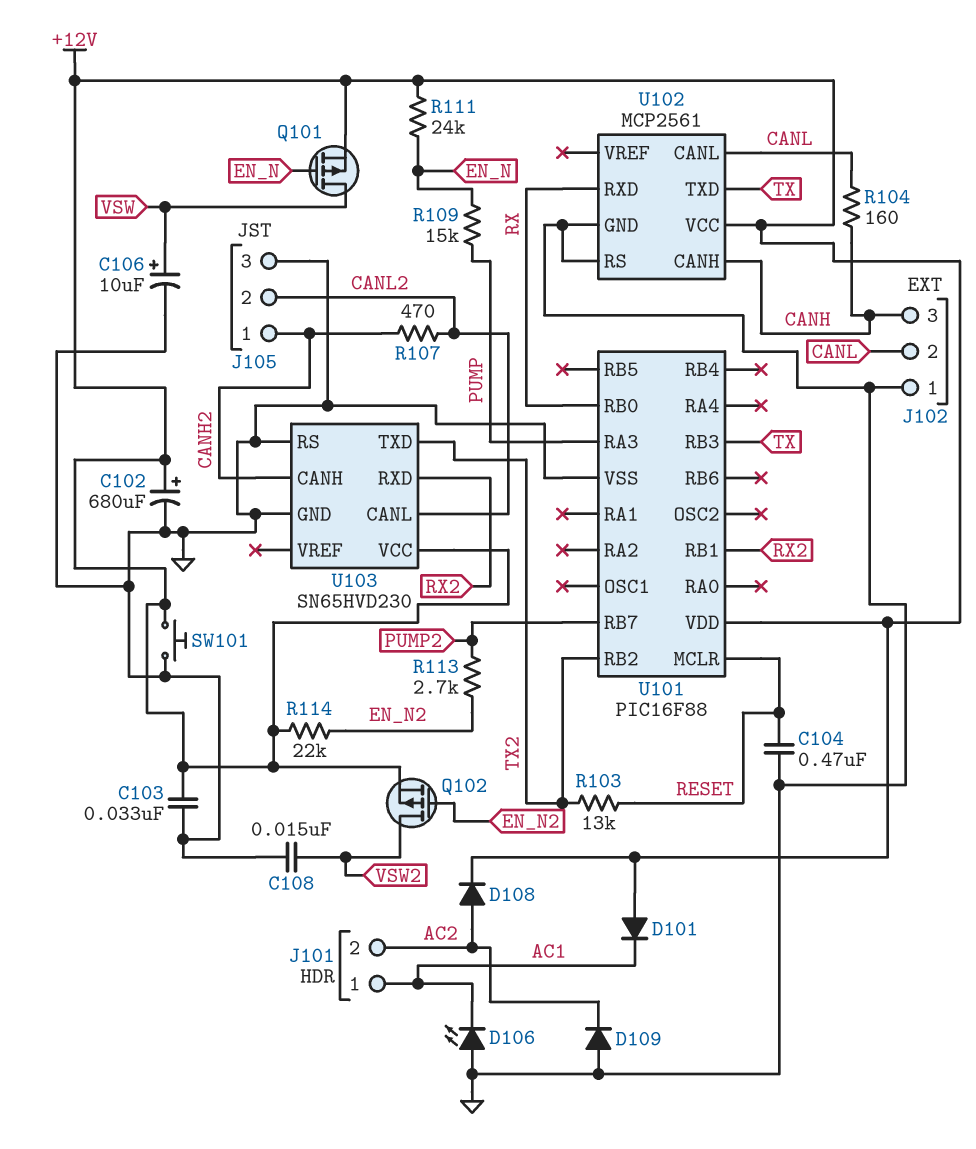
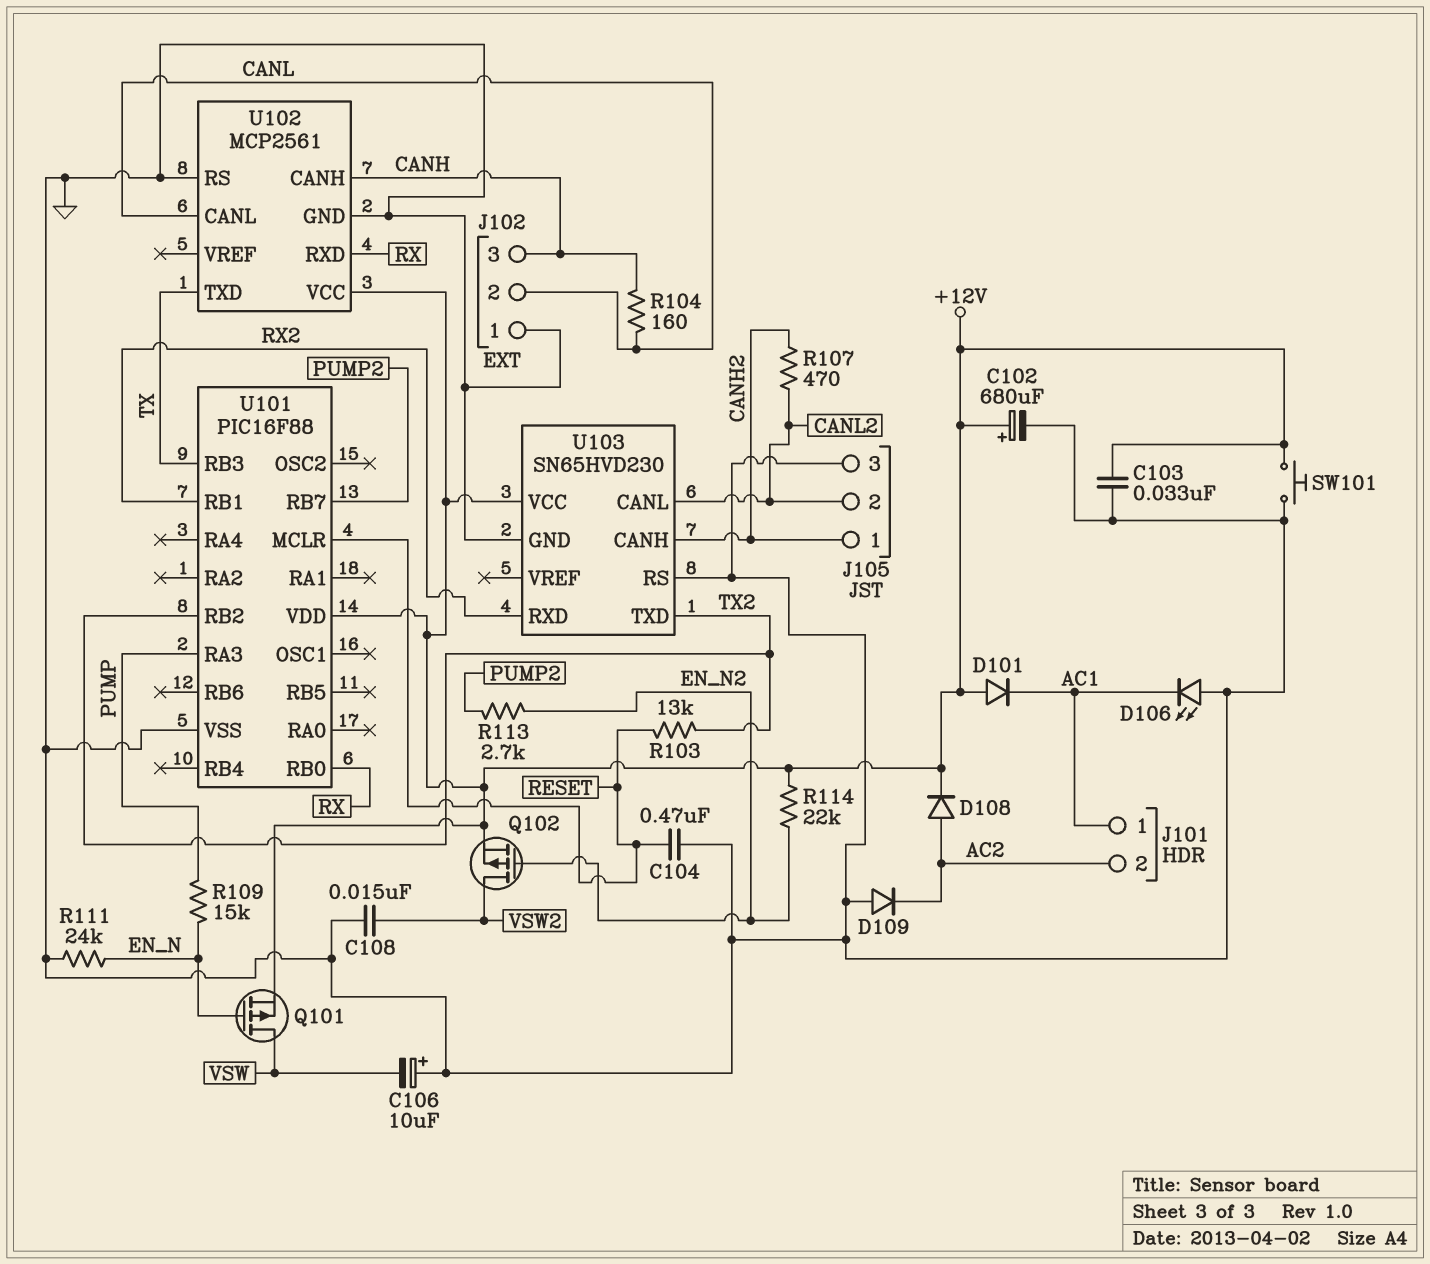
C106: 10uF (plus VSW, minus GND) -> 10uF (plus GND, minus VSW)
R111: 24k (+12V, EN_N) -> 24k (EN_N, GND)

